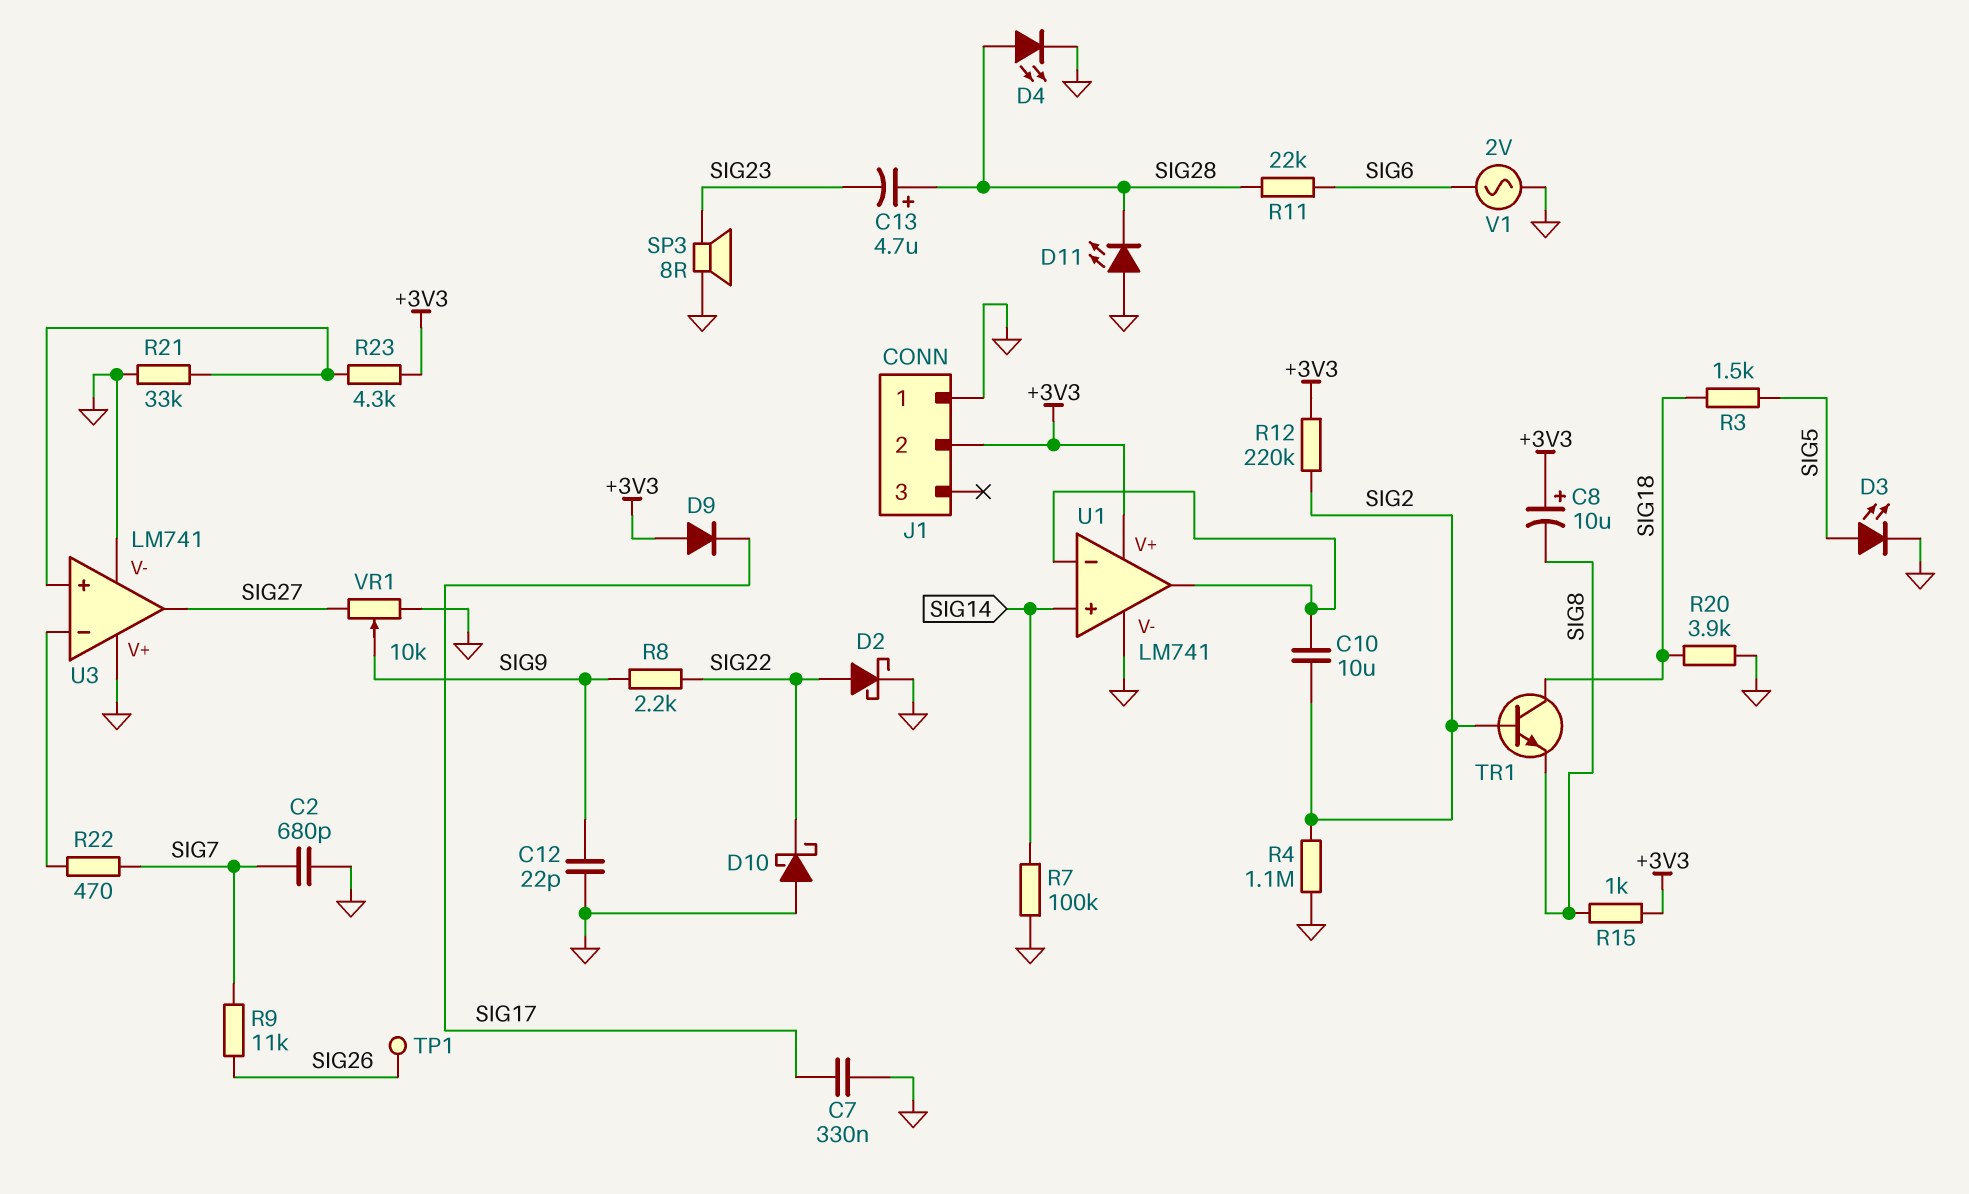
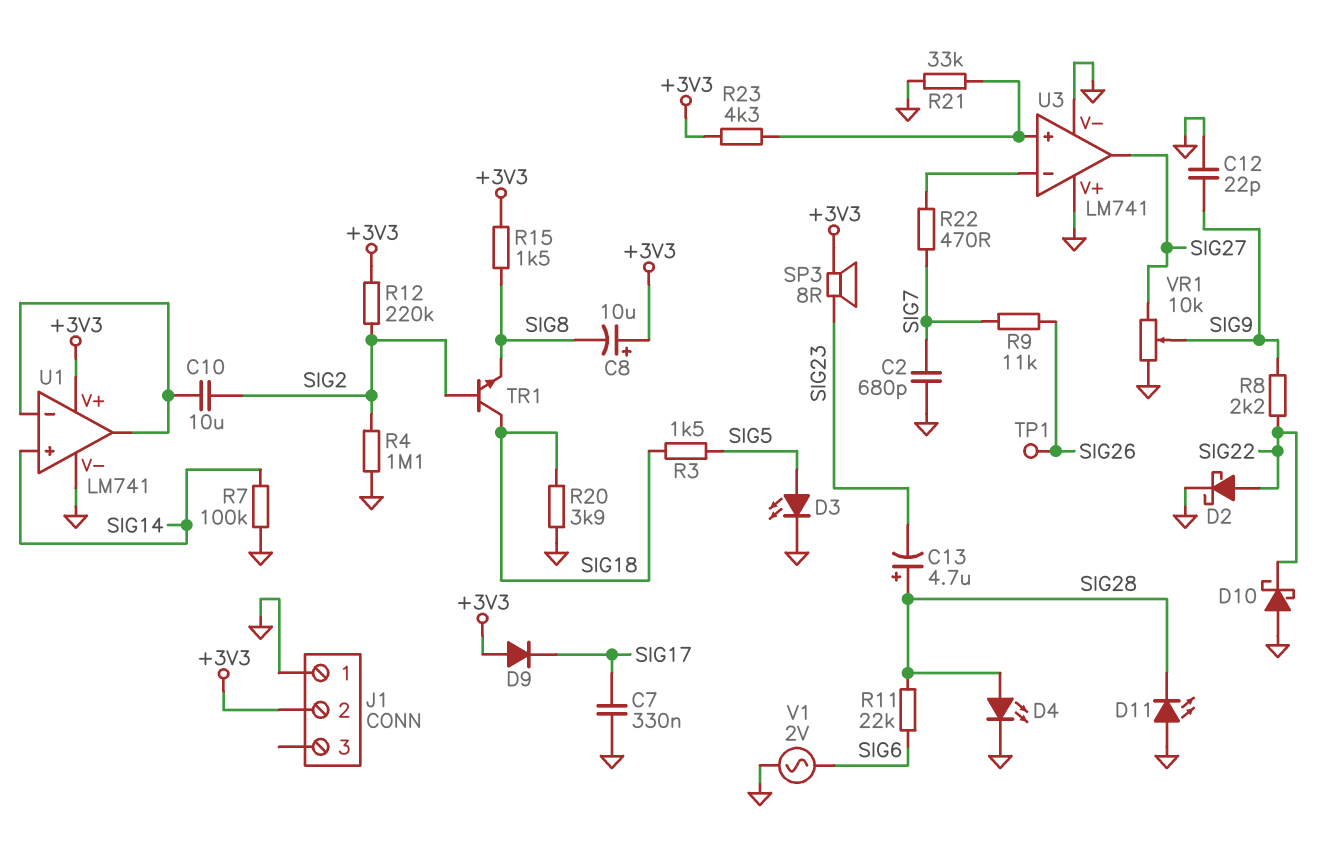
R15: 1k (+3V3, SIG8) -> 1.5k (+3V3, SIG8)
SP3: speaker 8R (GND, SIG23) -> speaker 8R (+3V3, SIG23)

